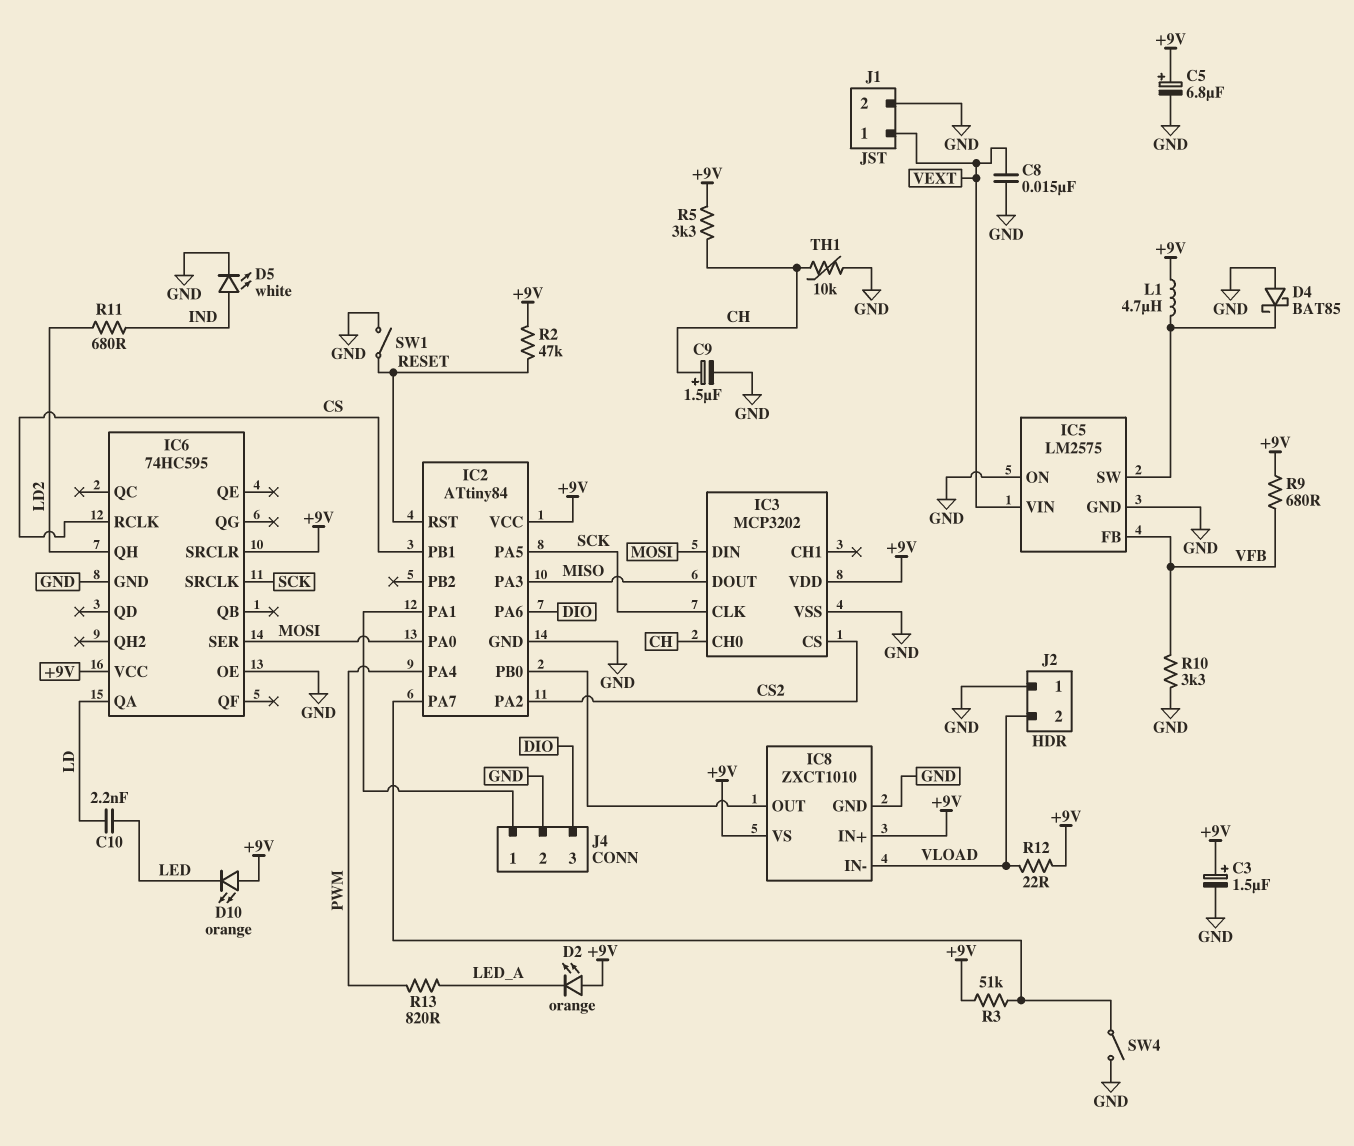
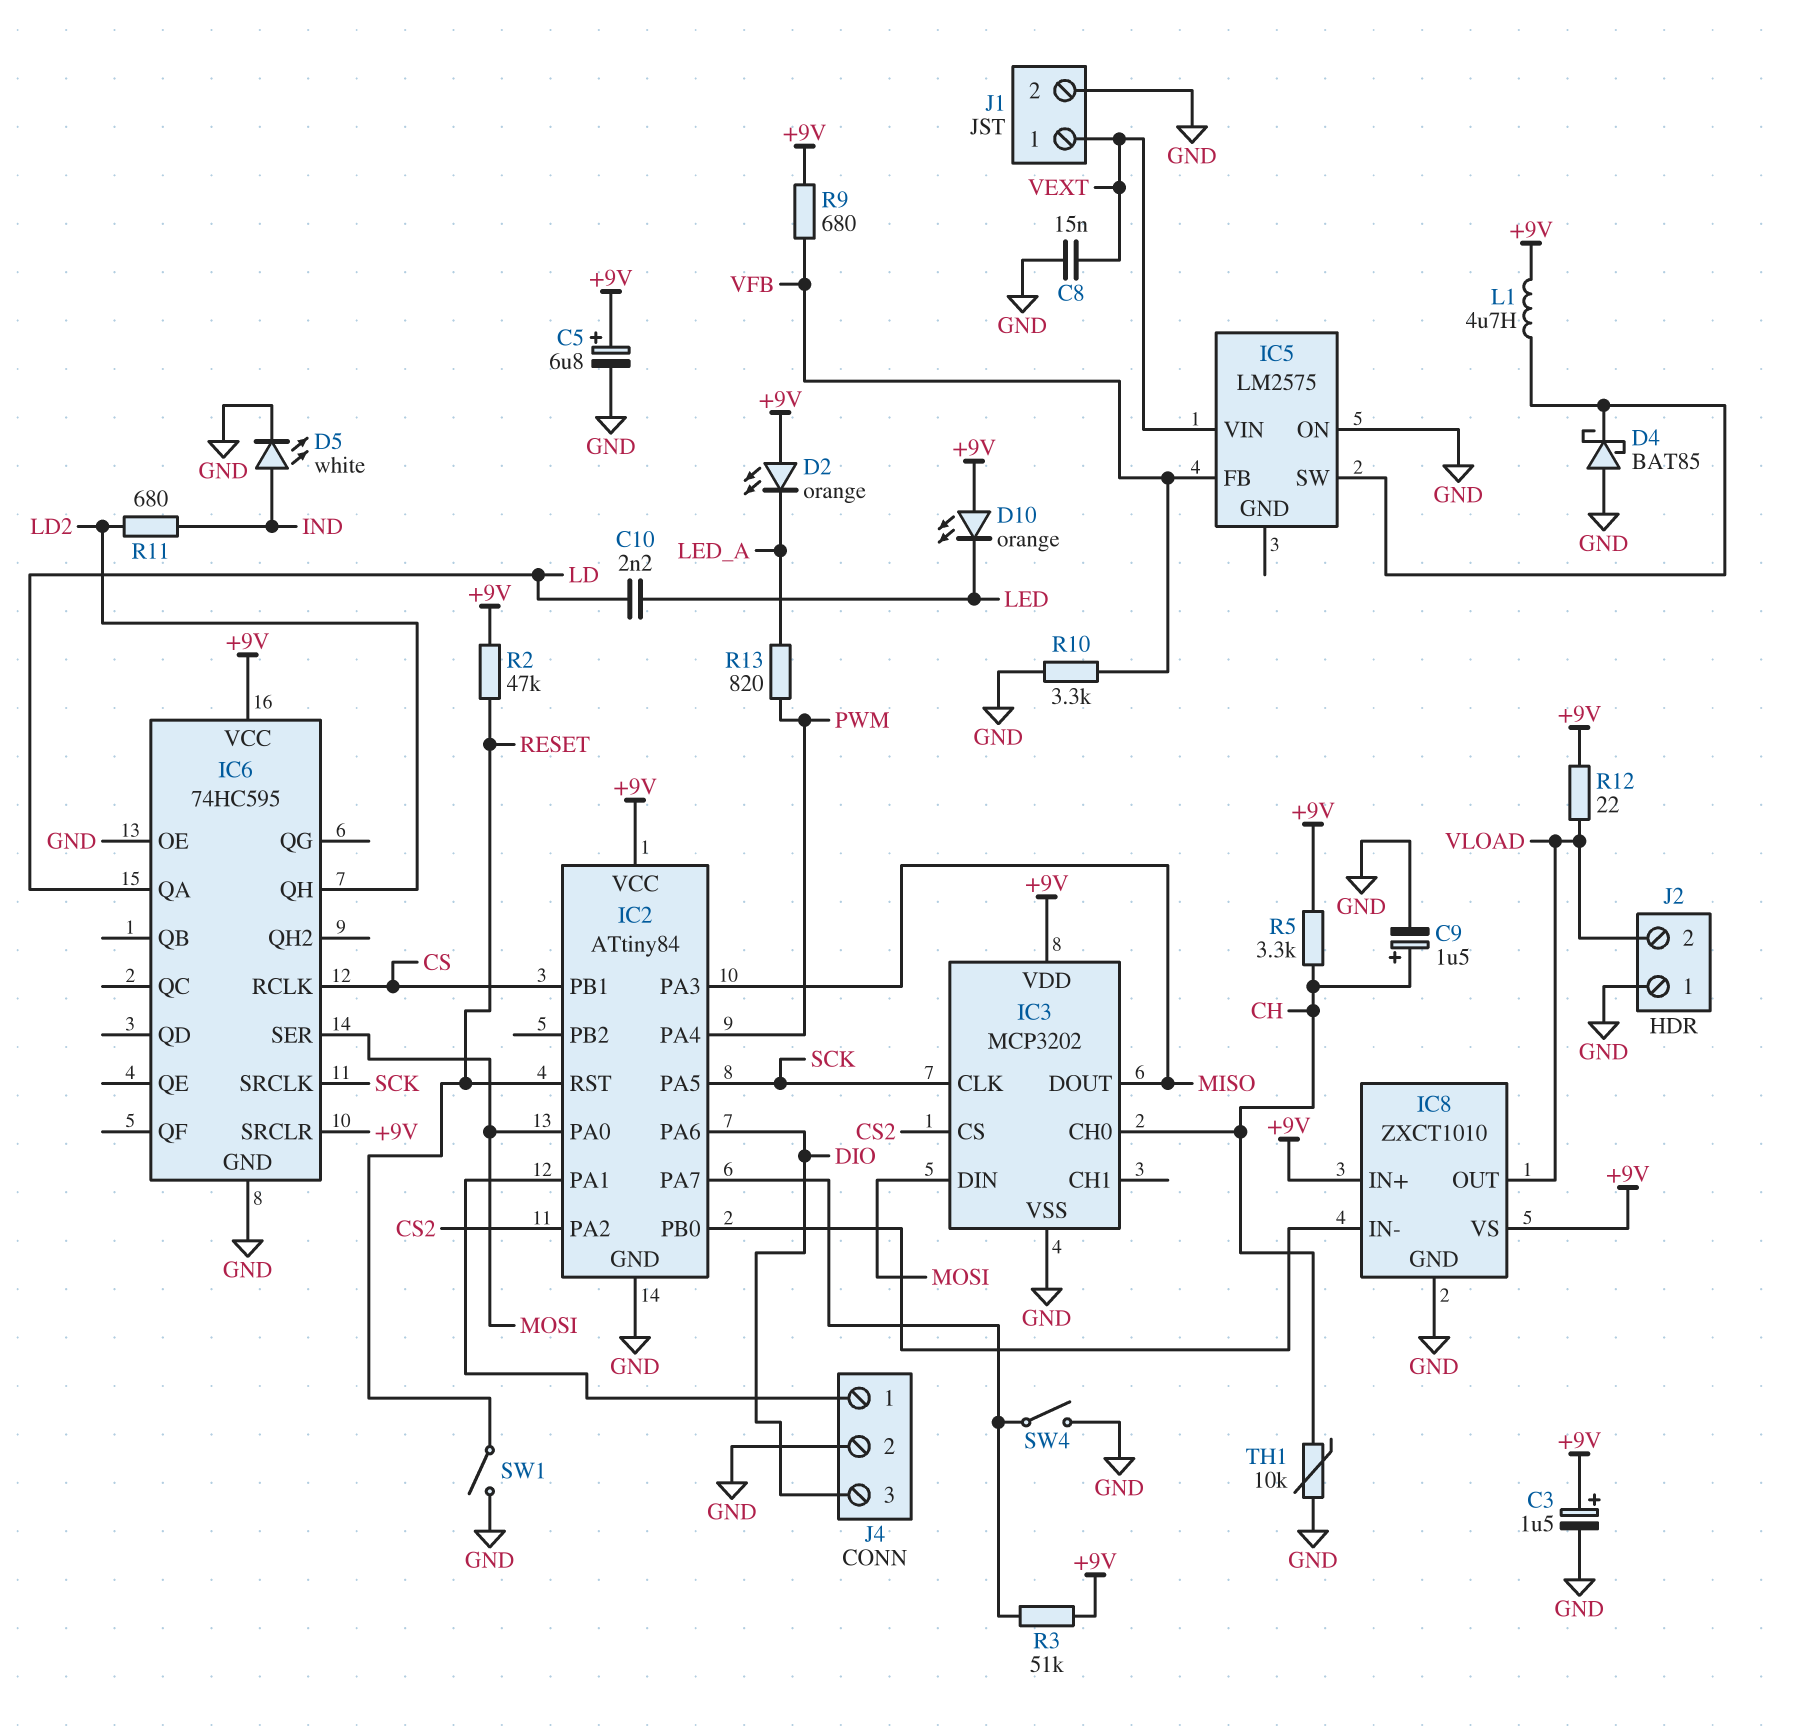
IC5 pin GND: GND -> none
IC8 pin IN-: VLOAD -> IC2/PB0
IC8 pin OUT: IC2/PB0 -> VLOAD

